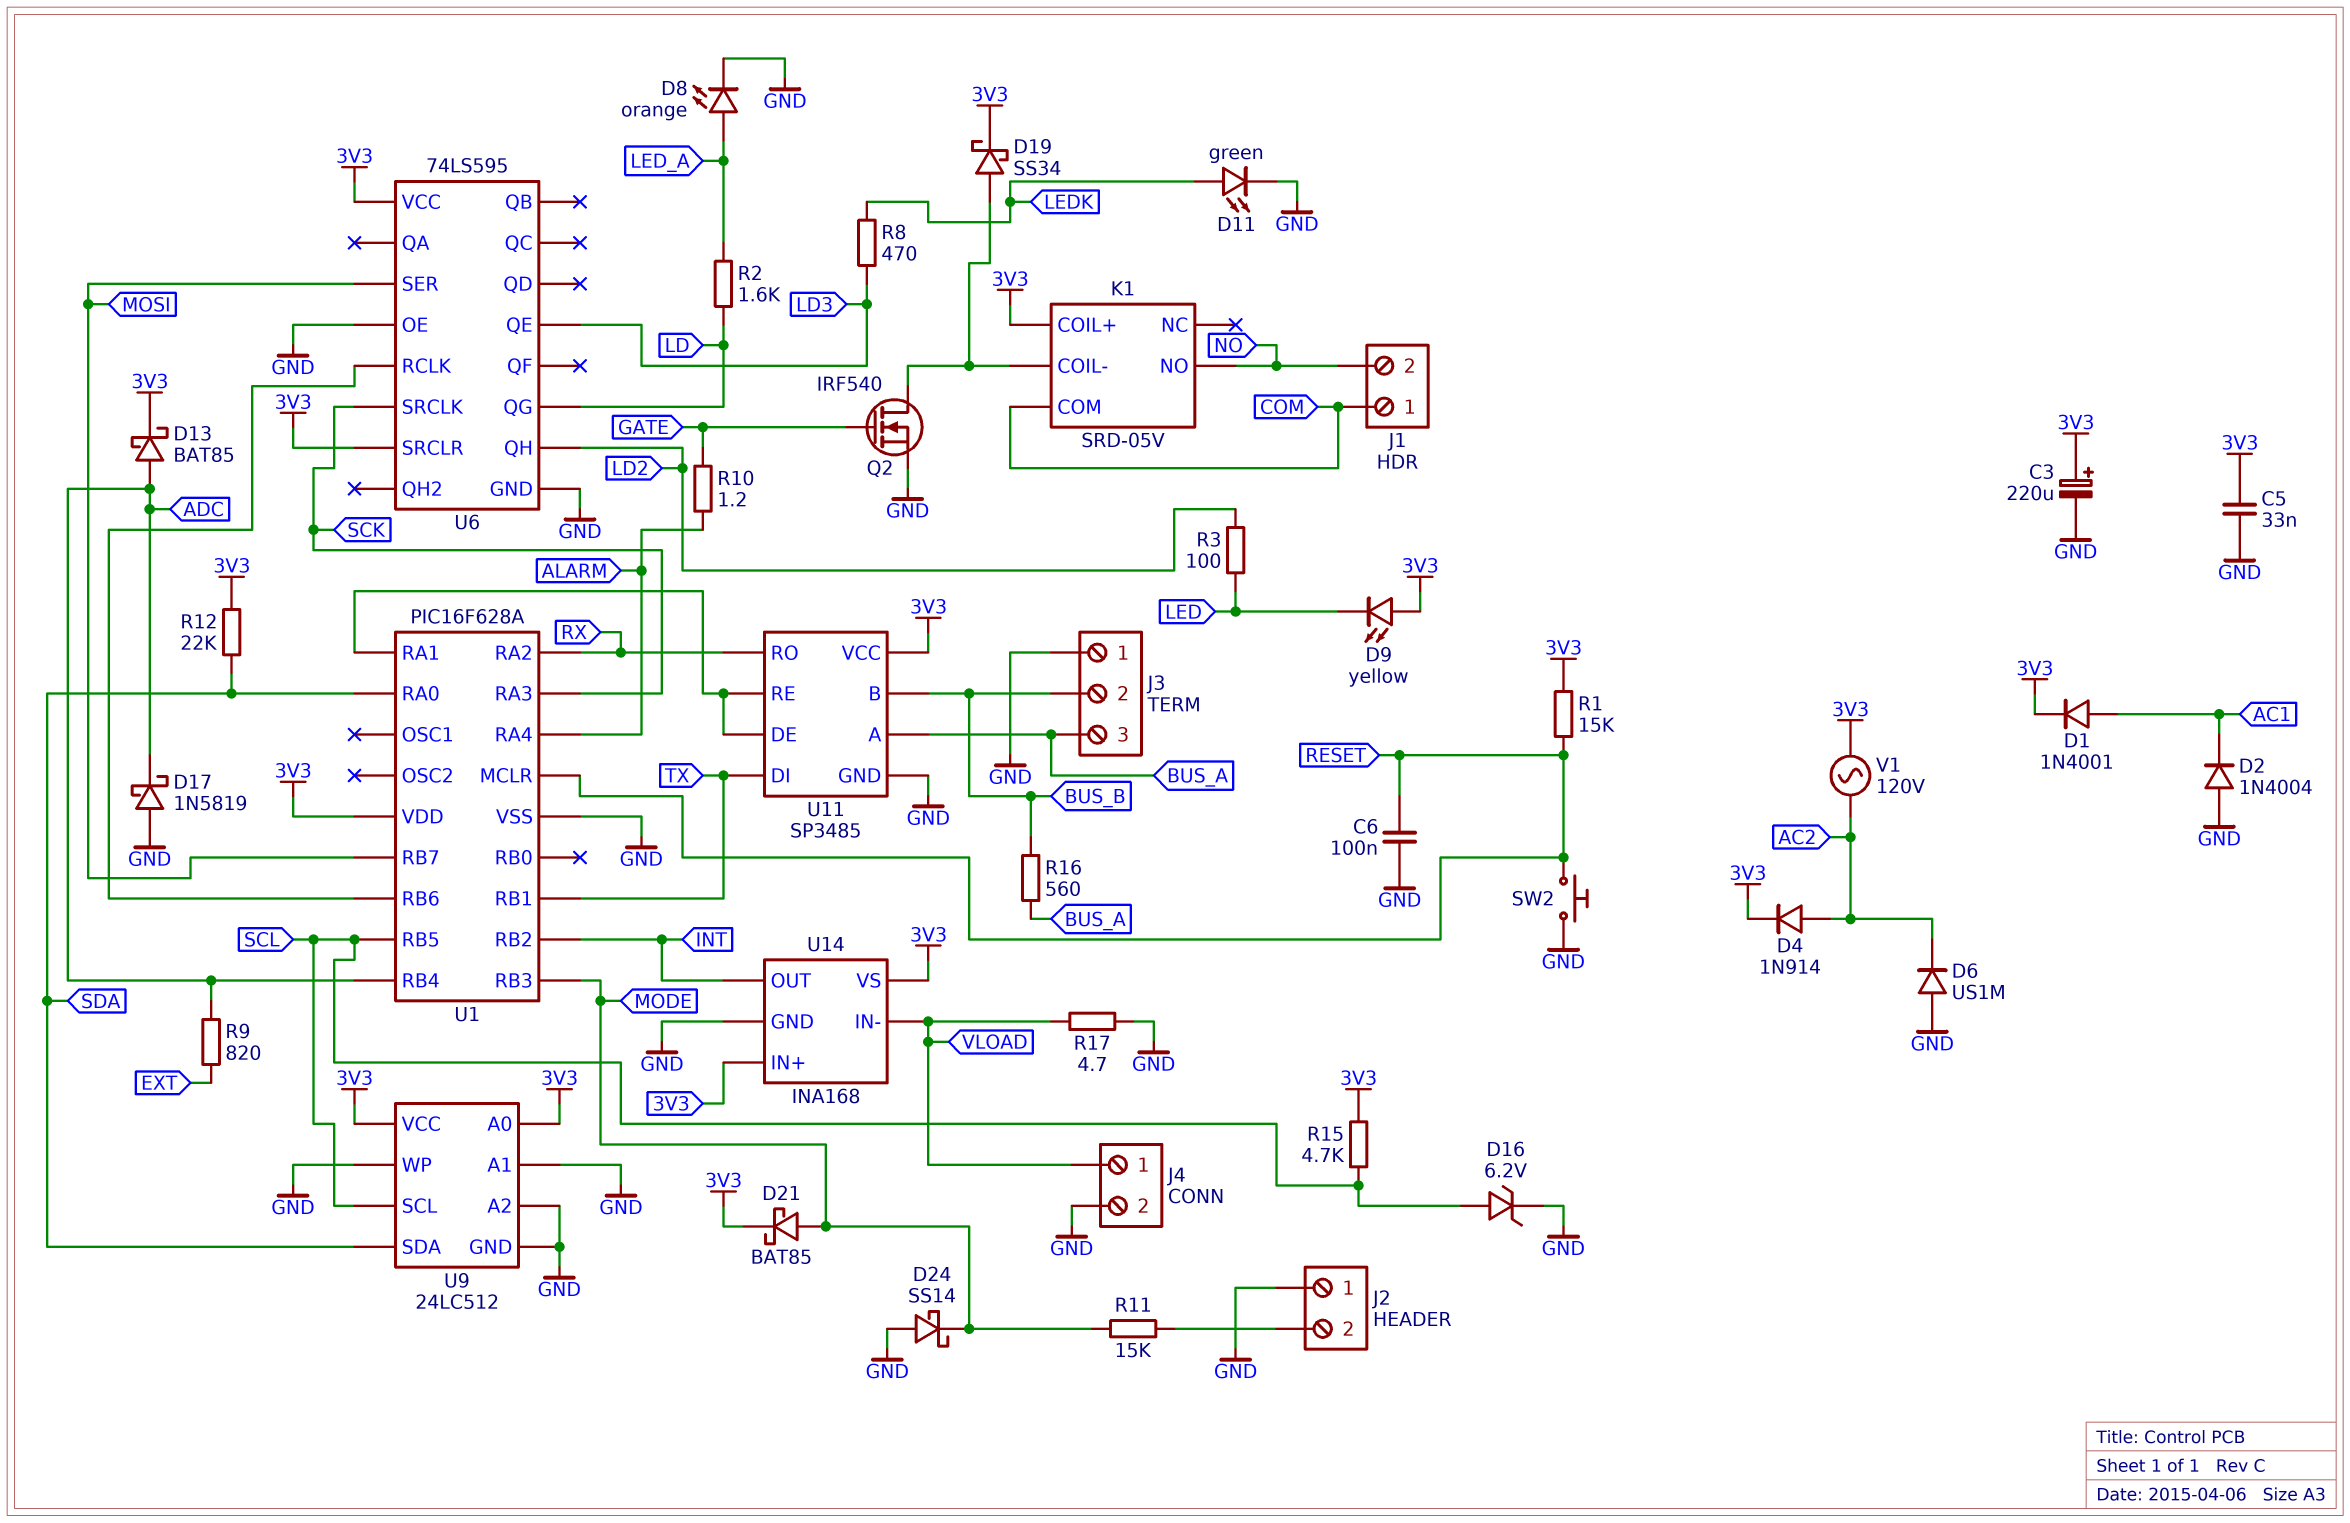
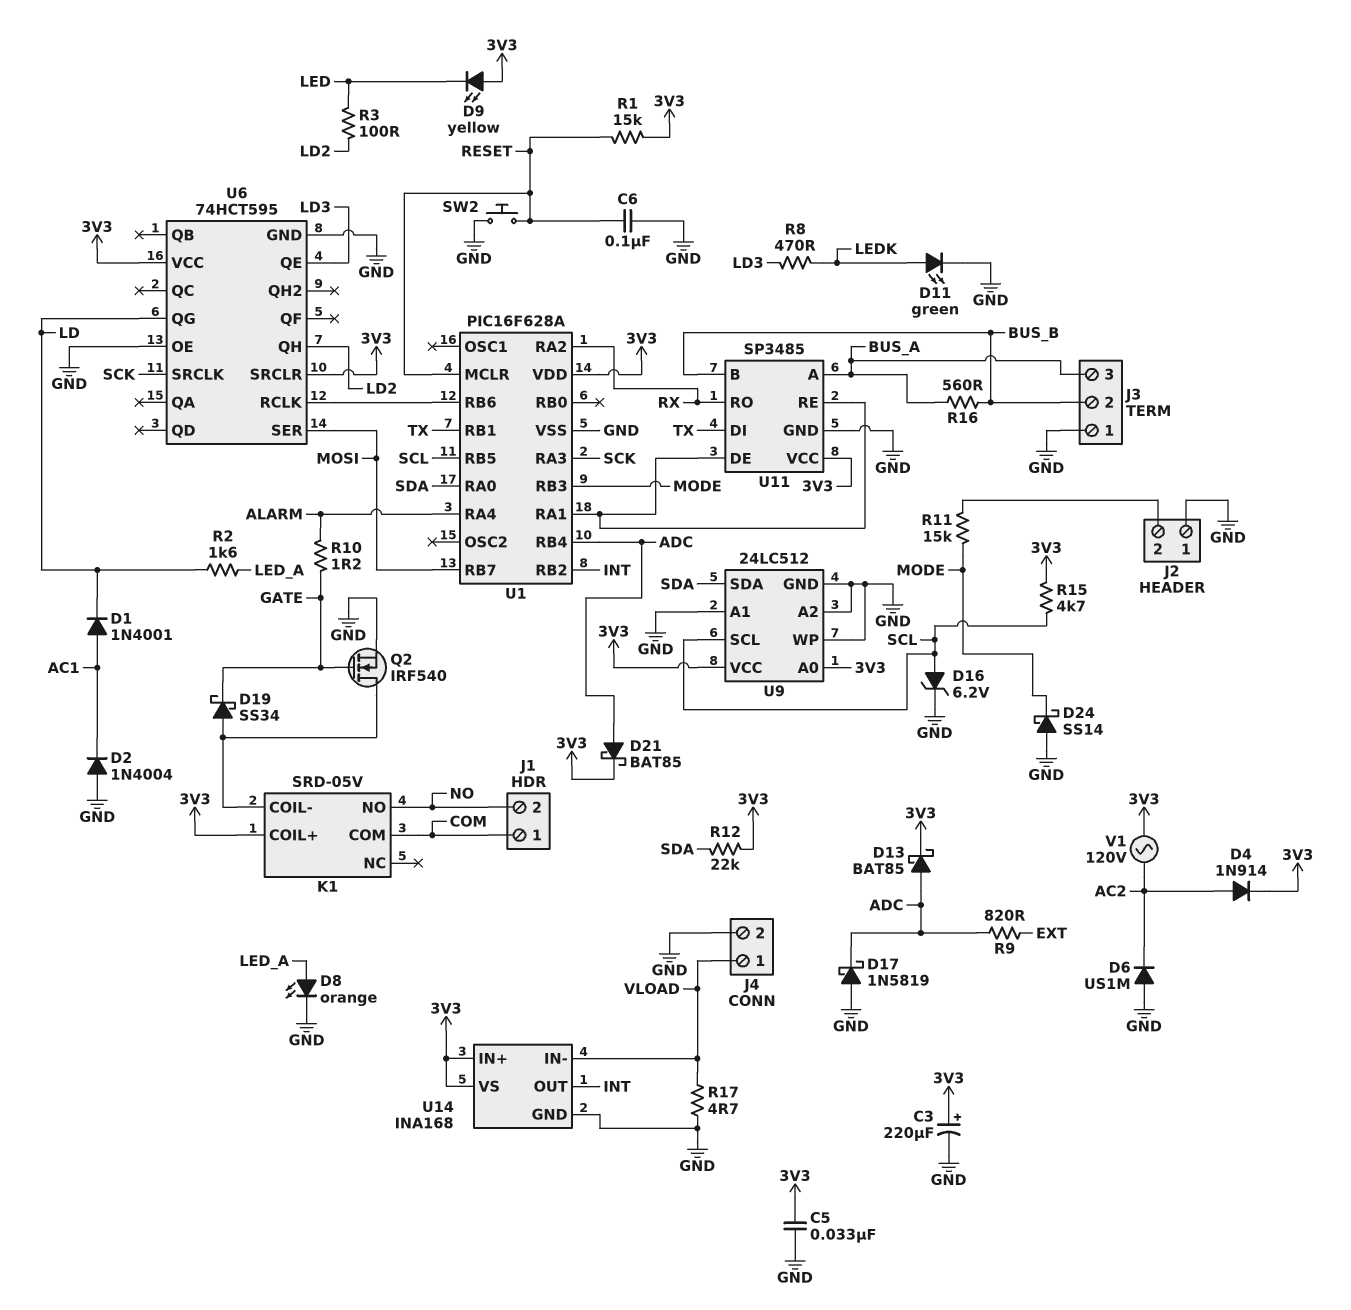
D1: diode 1N4001 (A AC1, K 3V3) -> diode 1N4001 (A AC1, K LD)
D19: schottky SS34 (A K1/COIL-, K 3V3) -> schottky SS34 (A K1/COIL-, K GATE)
D21: schottky BAT85 (A MODE, K 3V3) -> schottky BAT85 (A ADC, K 3V3)
U6: 74LS595 -> 74HCT595

